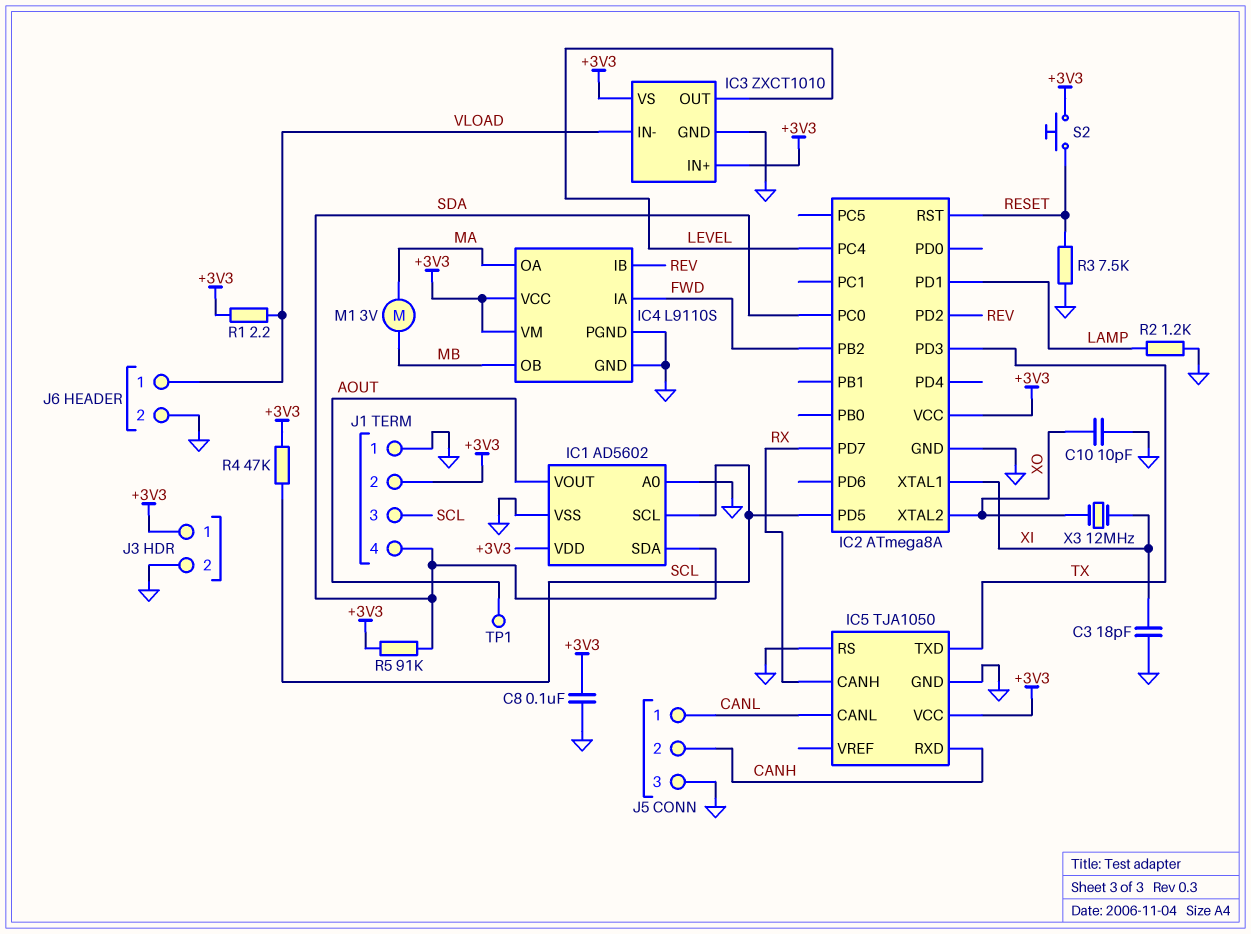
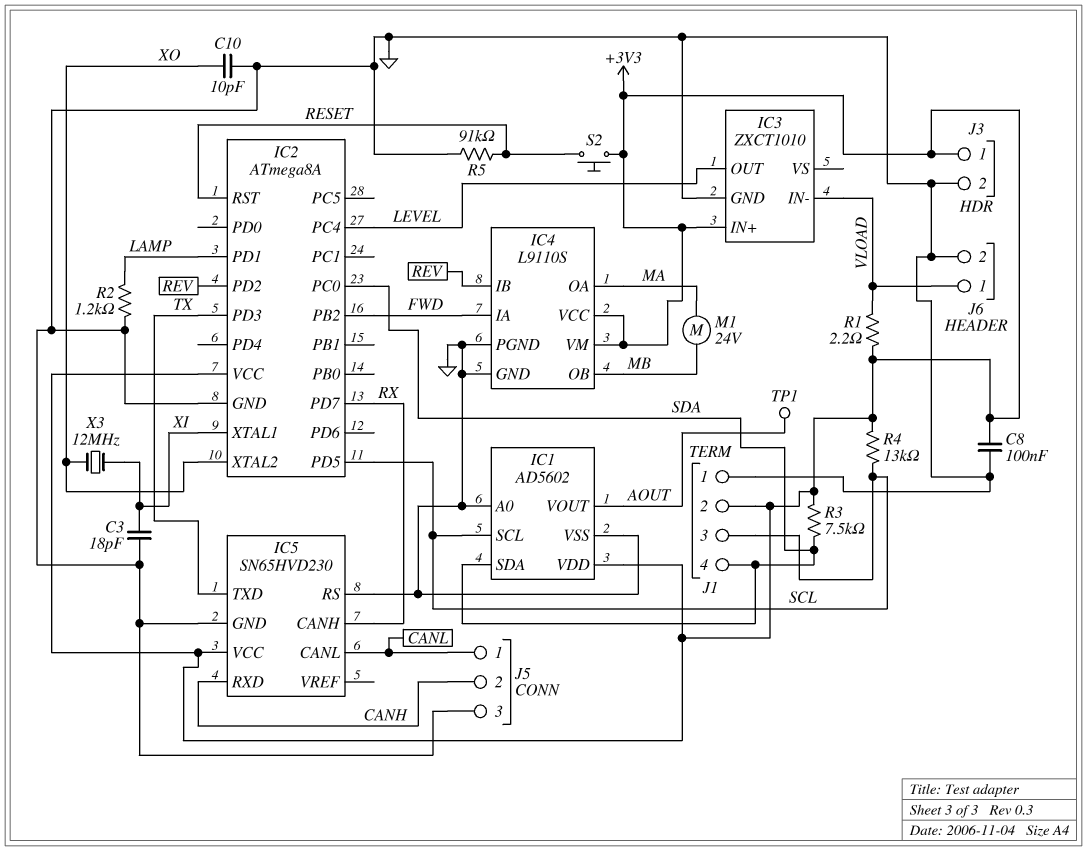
IC3 pin VS: +3V3 -> none
IC5: TJA1050 -> SN65HVD230
M1: motor 3V (MA, MB) -> motor 24V (MA, MB)
R3: 7.5k (GND, RESET) -> 7.5k (+3V3, SDA)
R4: 47k (+3V3, SCL) -> 13k (+3V3, SCL)
R5: 91k (+3V3, SDA) -> 91k (GND, RESET)

